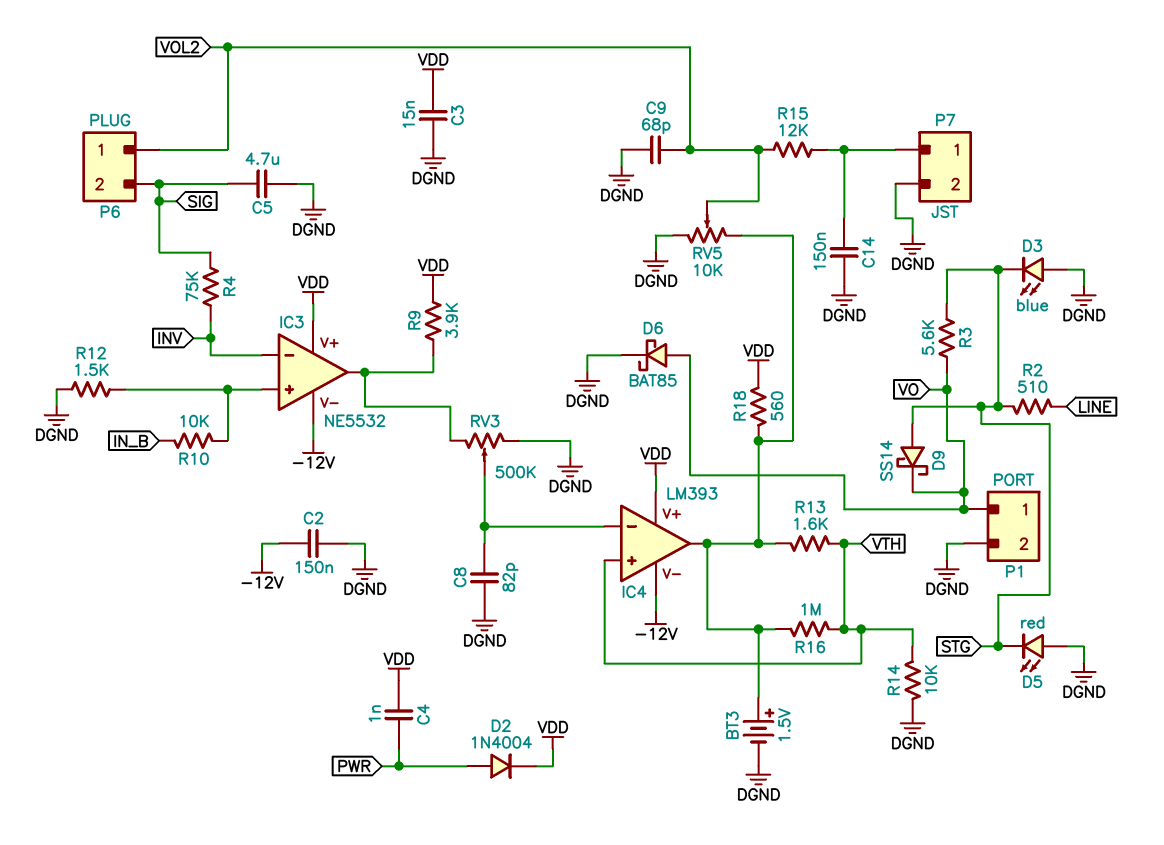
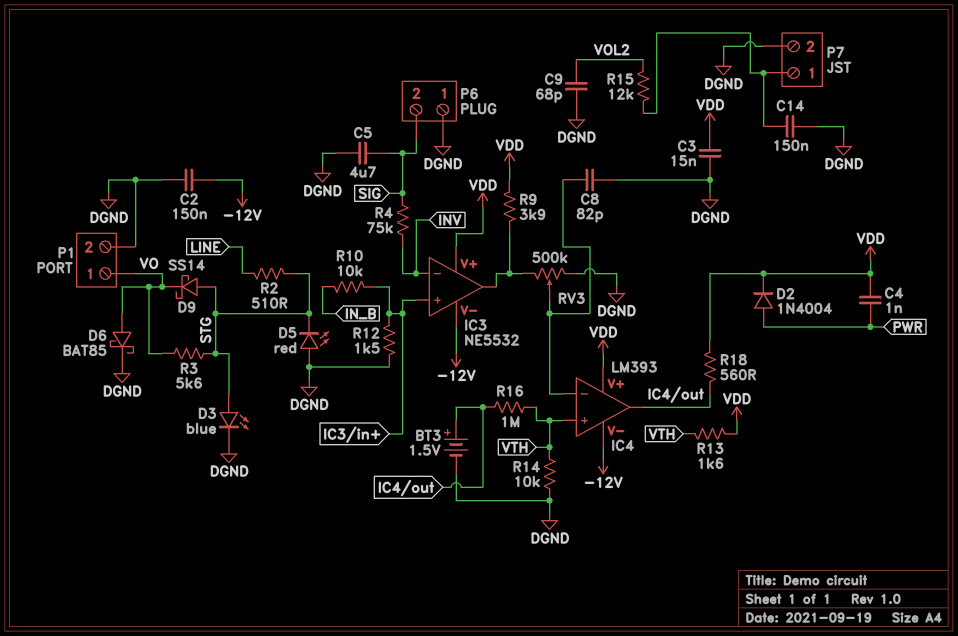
D3: LED blue (A DGND, K STG) -> LED blue (A STG, K DGND)
P6 pin 1: VOL2 -> DGND
R13: 1.6k (IC4/out, VTH) -> 1.6k (VDD, VTH)
RV5: 10k (DGND, IC4/out, wiper VOL2) -> none

